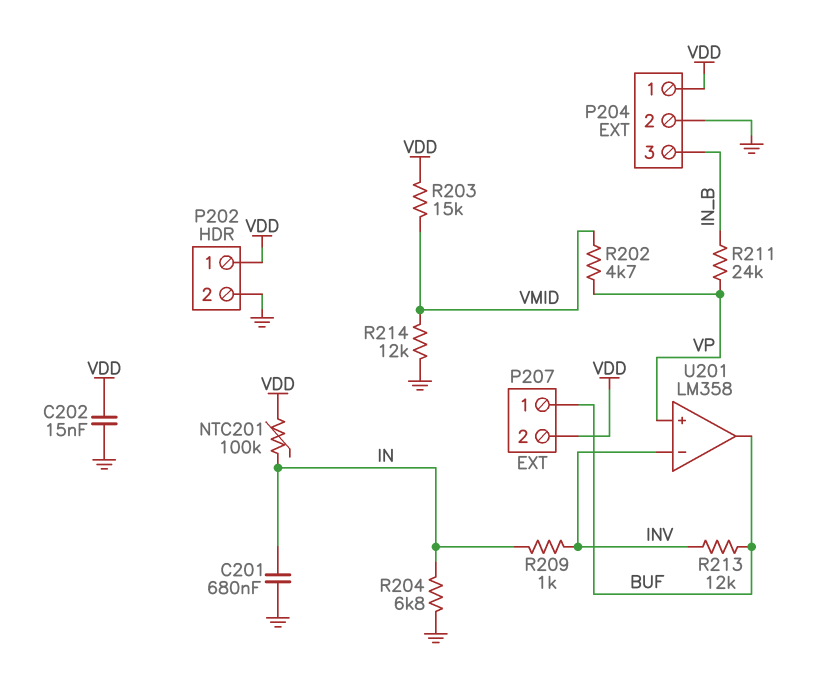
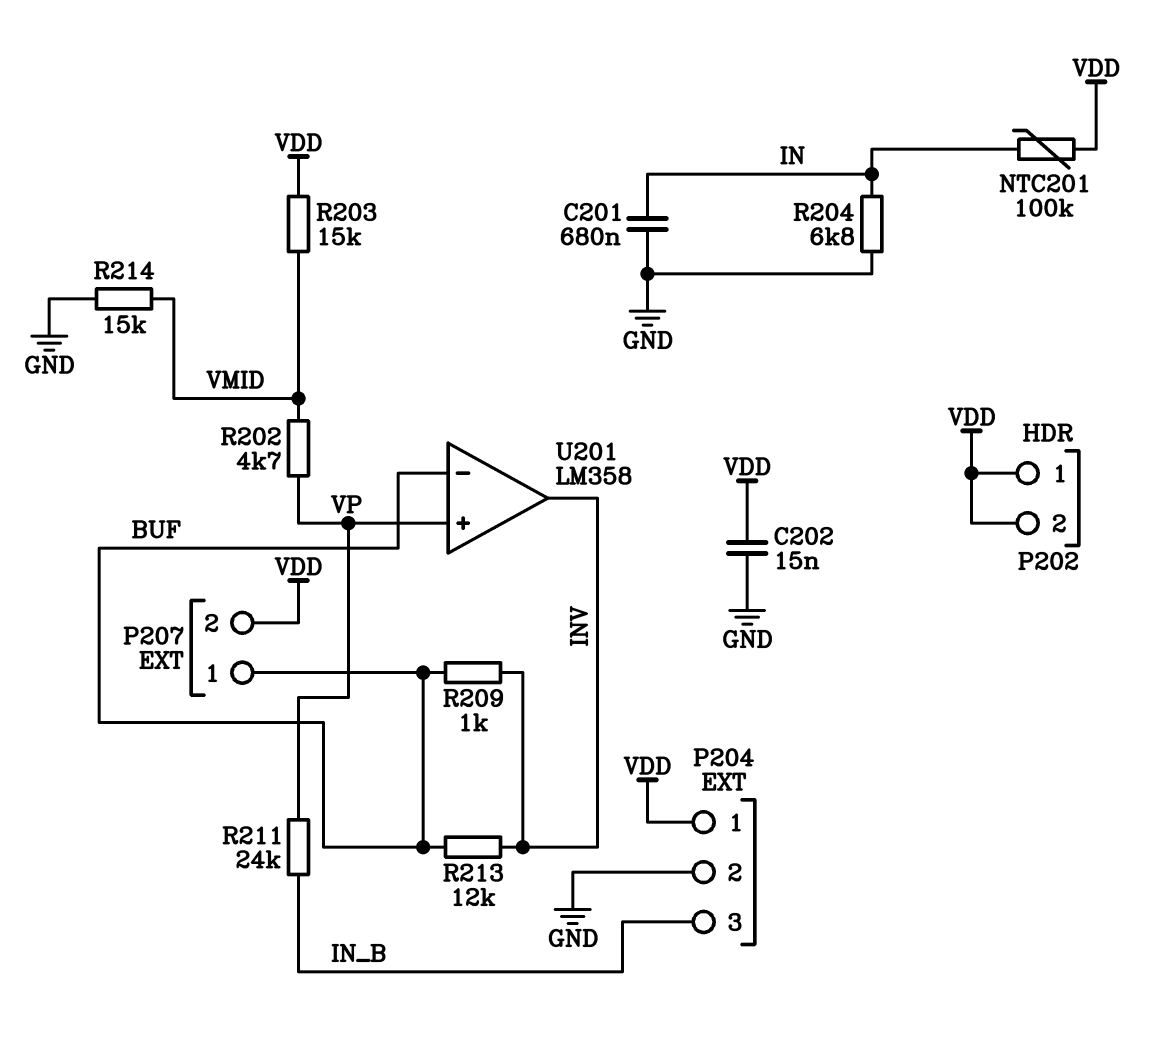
P202 pin 2: GND -> VDD
R209: 1k (IN, INV) -> 1k (BUF, INV)
R214: 12k (GND, VMID) -> 15k (GND, VMID)
U201 pin in-: INV -> BUF
U201 pin out: BUF -> INV

